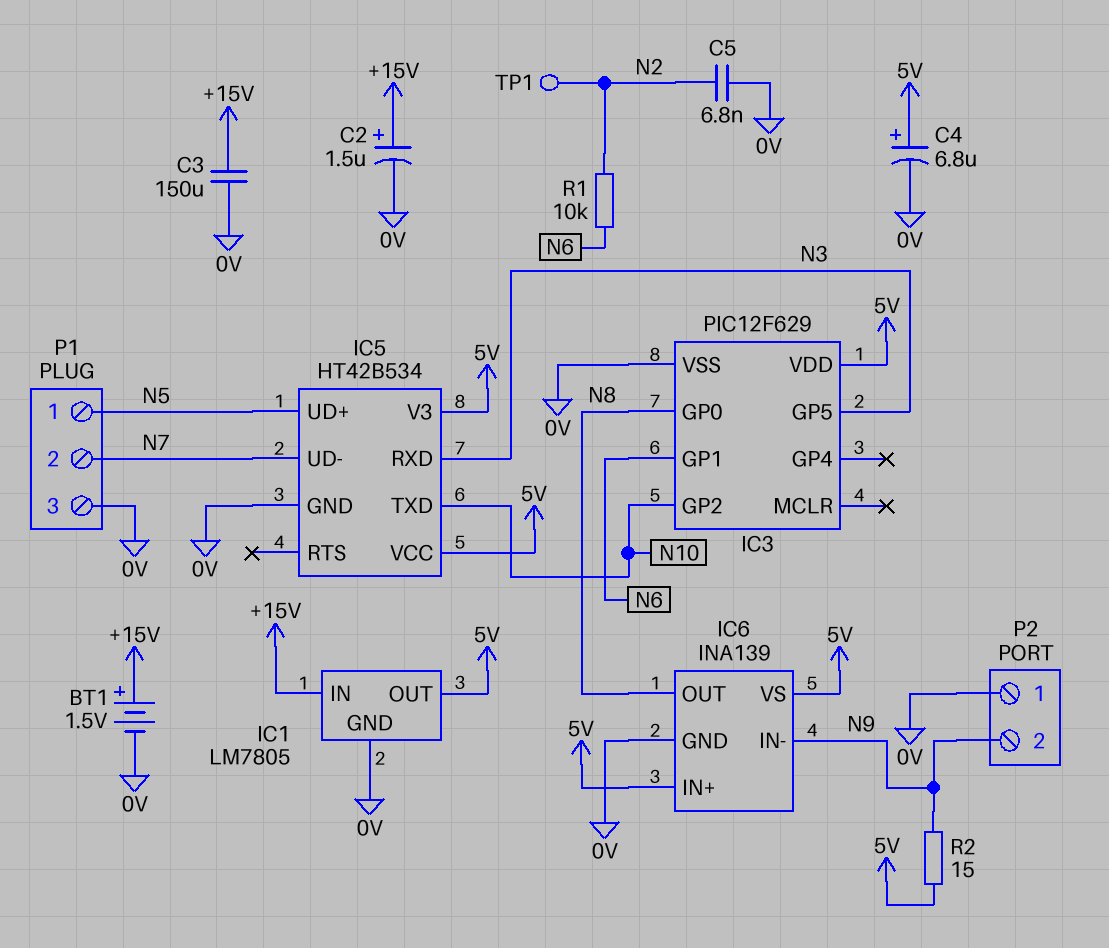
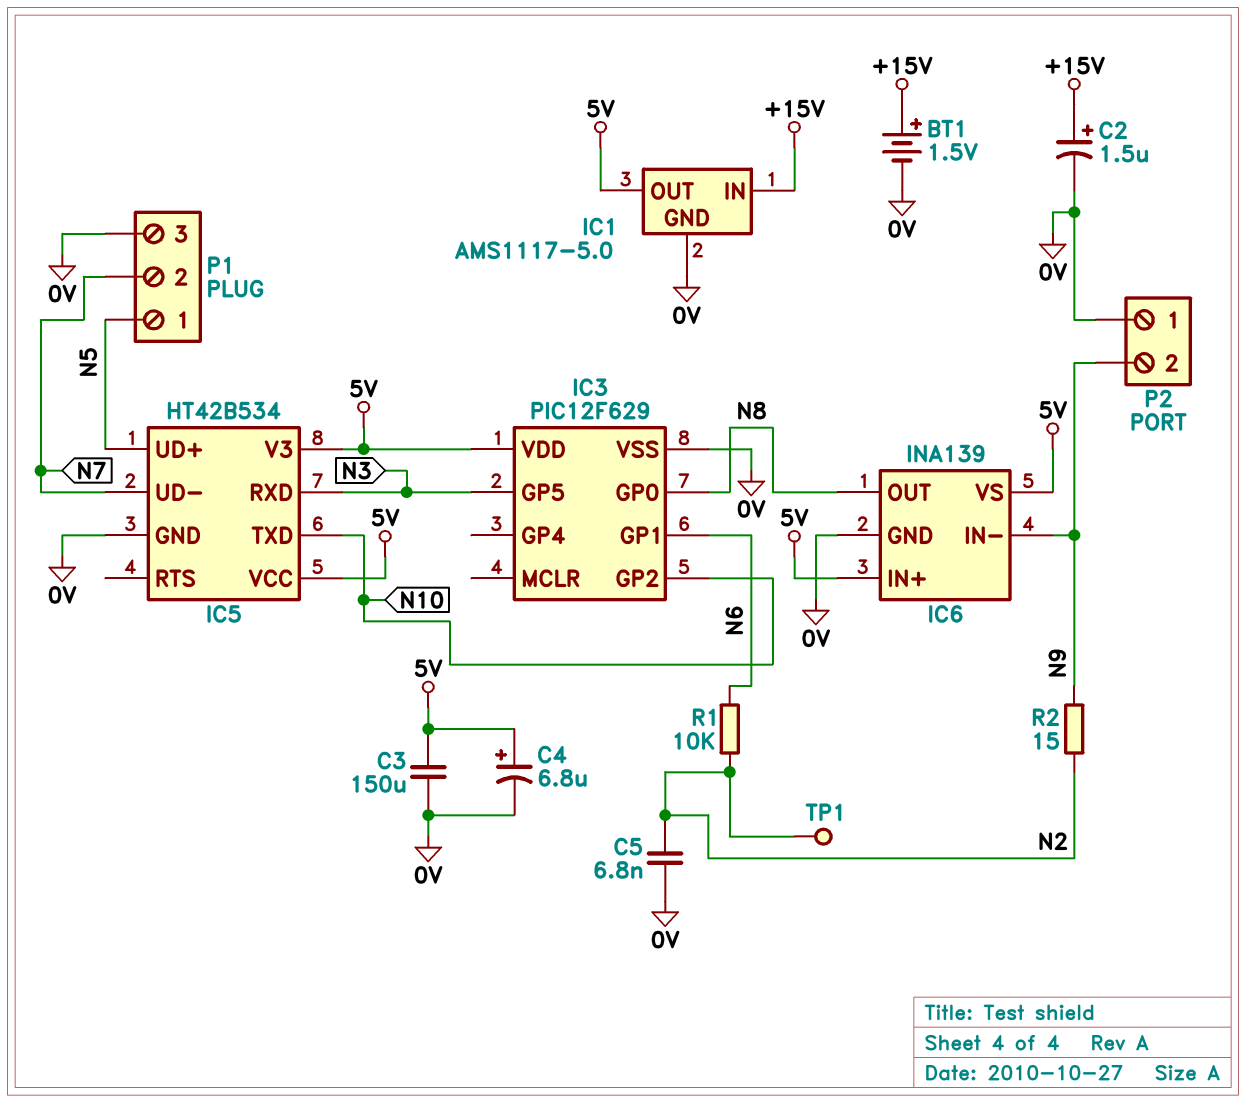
C3: 150uF (+15V, 0V) -> 150uF (0V, 5V)
IC1: LM7805 -> AMS1117-5.0
R2: 15 (5V, N9) -> 15 (N2, N9)

